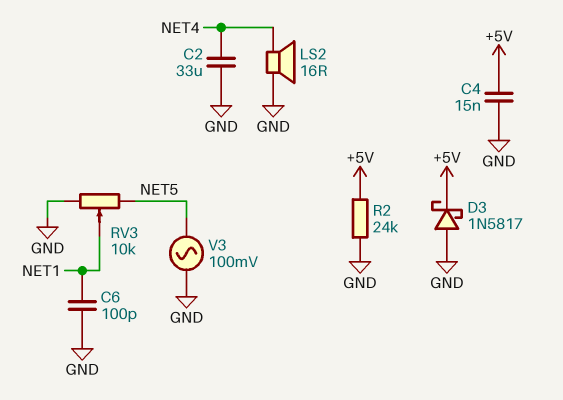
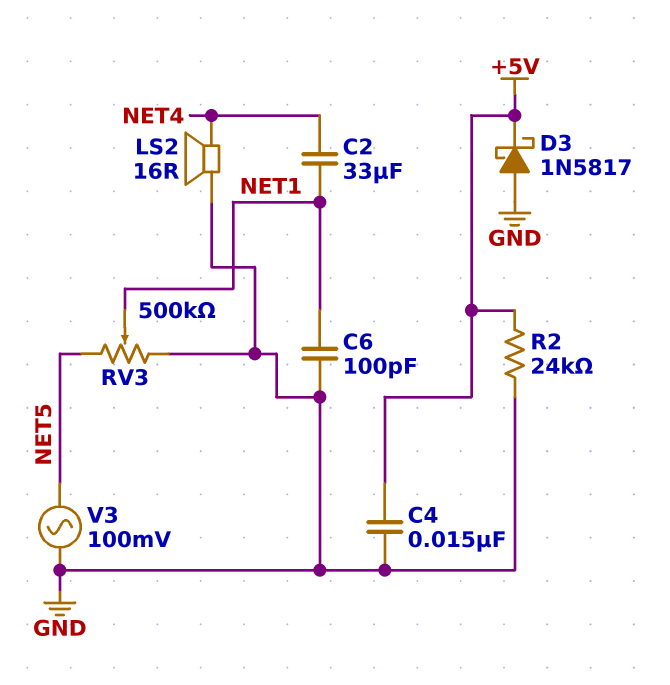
C2: 33uF (GND, NET4) -> 33uF (NET1, NET4)
RV3: 10k (GND, NET5, wiper NET1) -> 500k (GND, NET5, wiper NET1)

